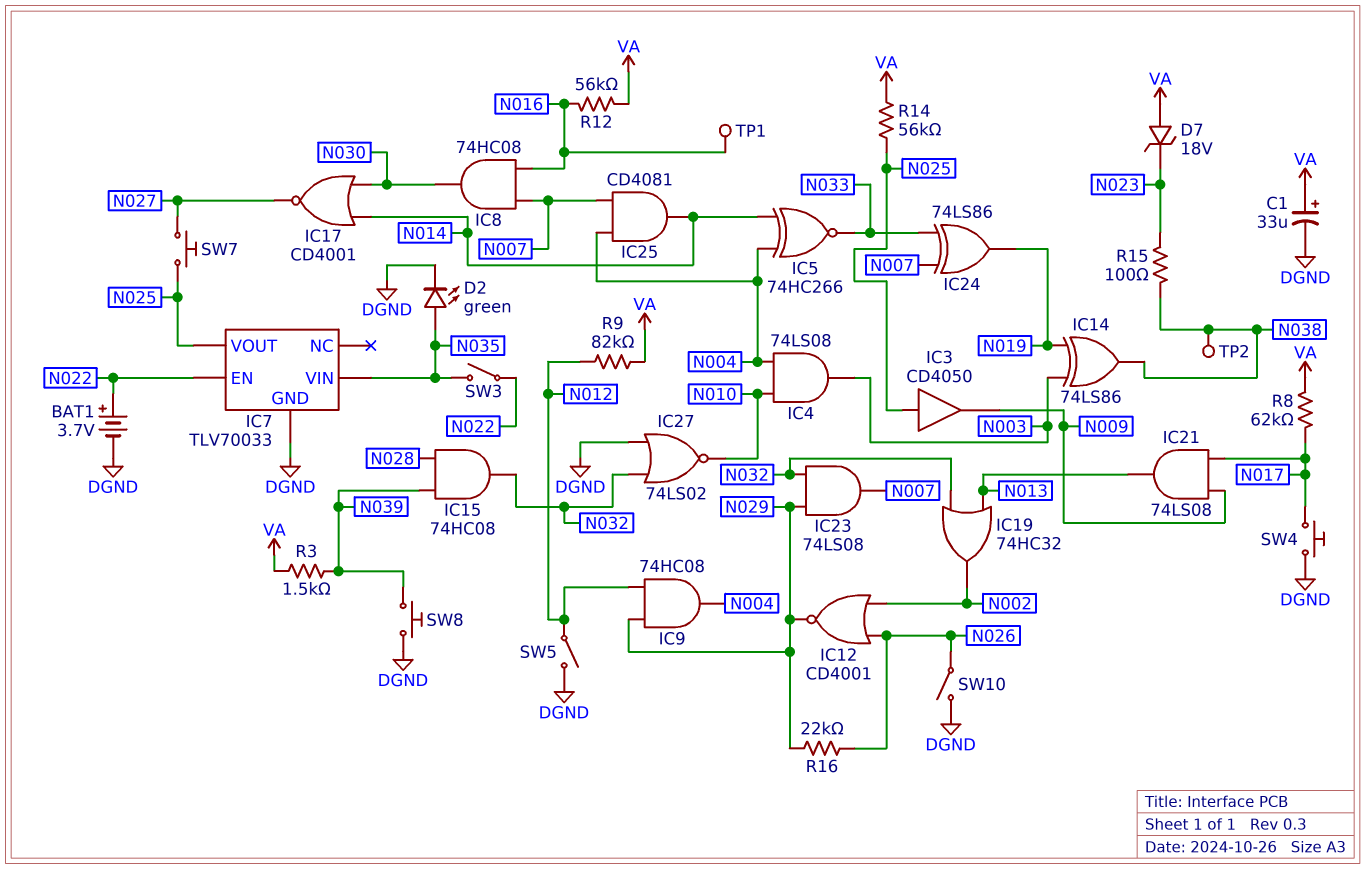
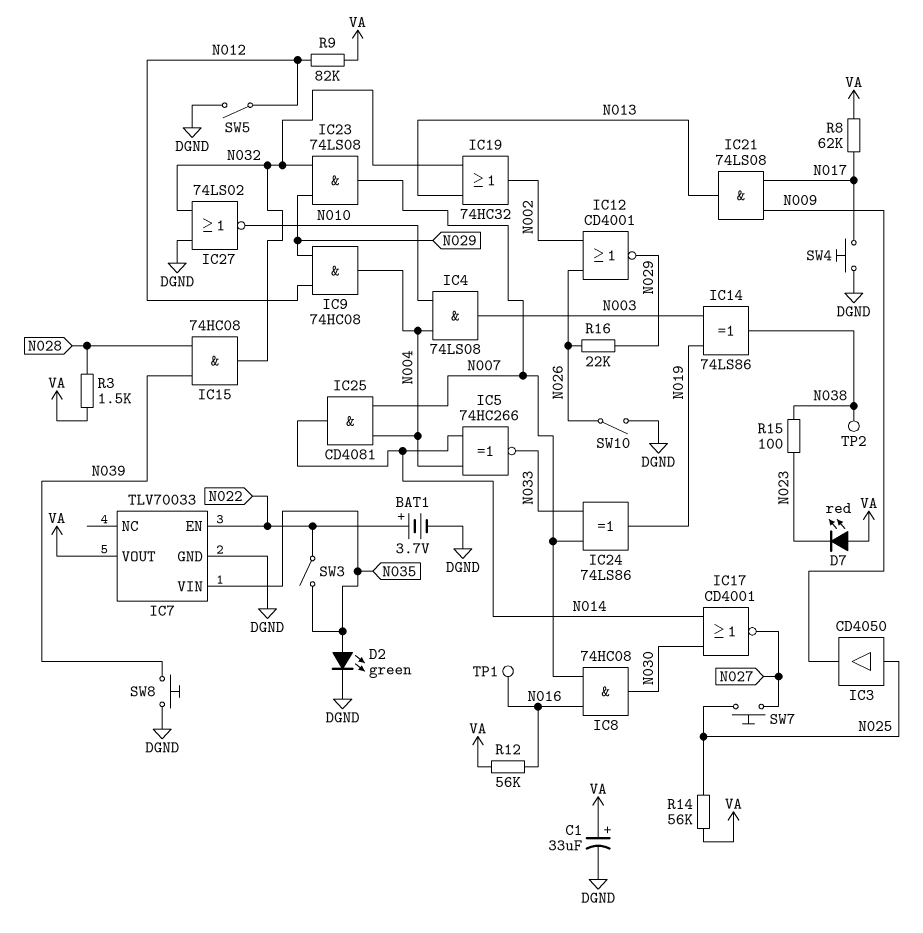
D7: zener 18V (A VA, K N023) -> LED red (A VA, K N023)
IC7 pin VOUT: N025 -> VA
R3: 1.5k (N039, VA) -> 1.5k (N028, VA)

